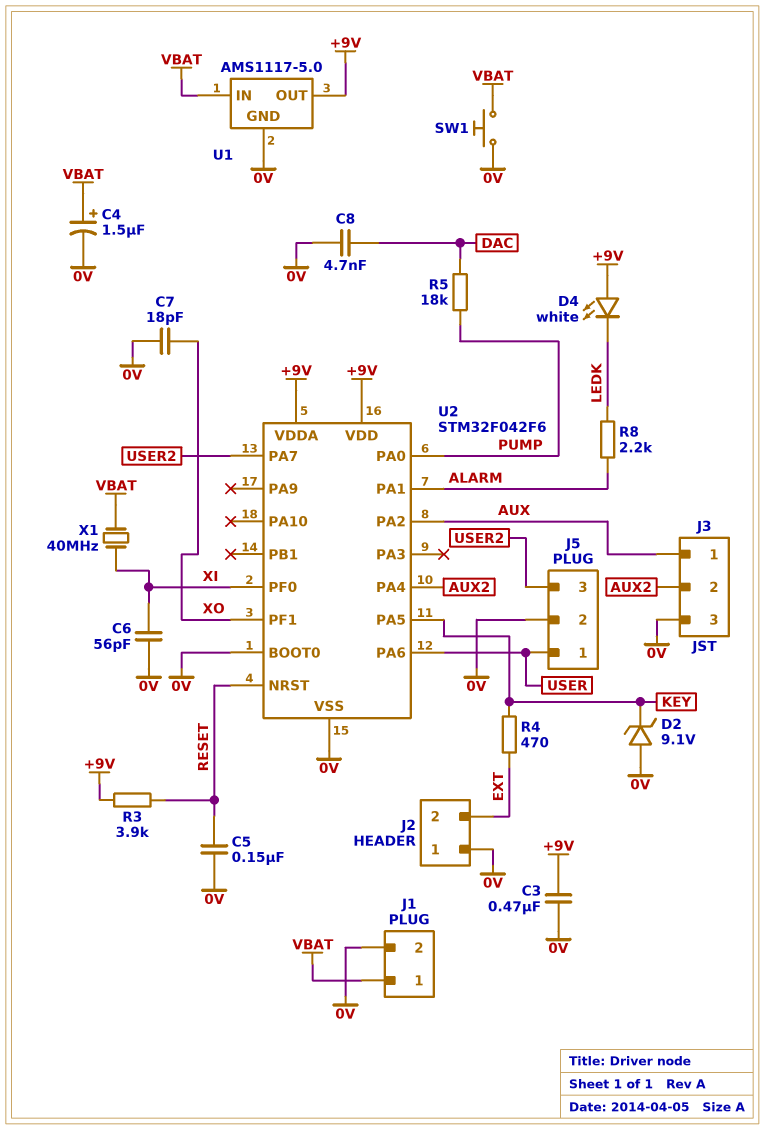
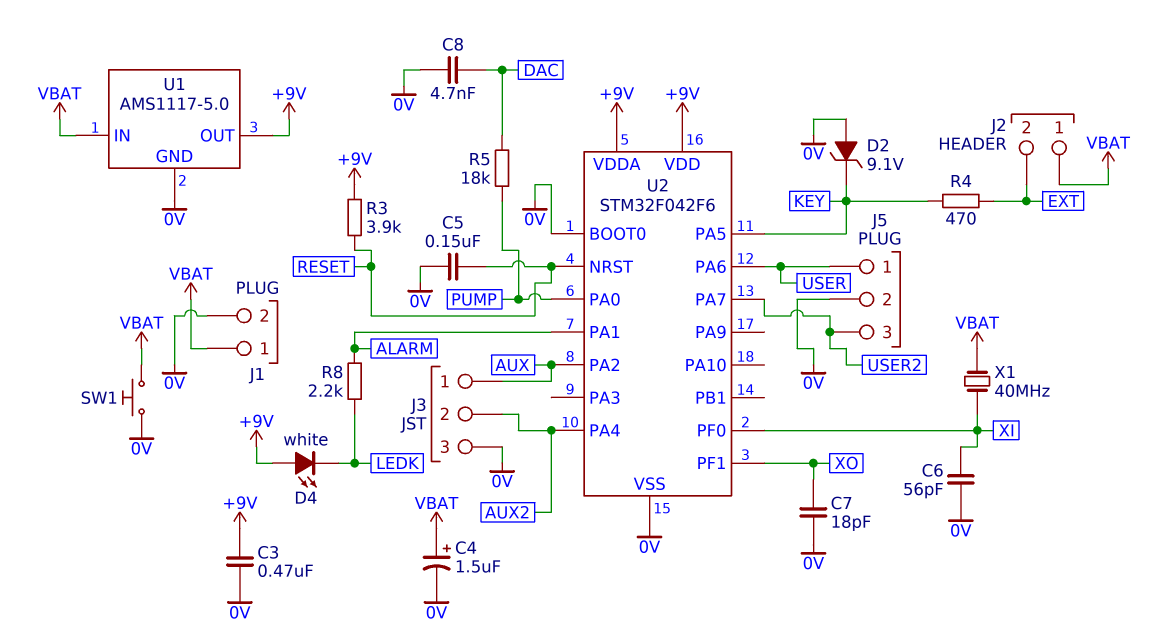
J2 pin 1: 0V -> VBAT

